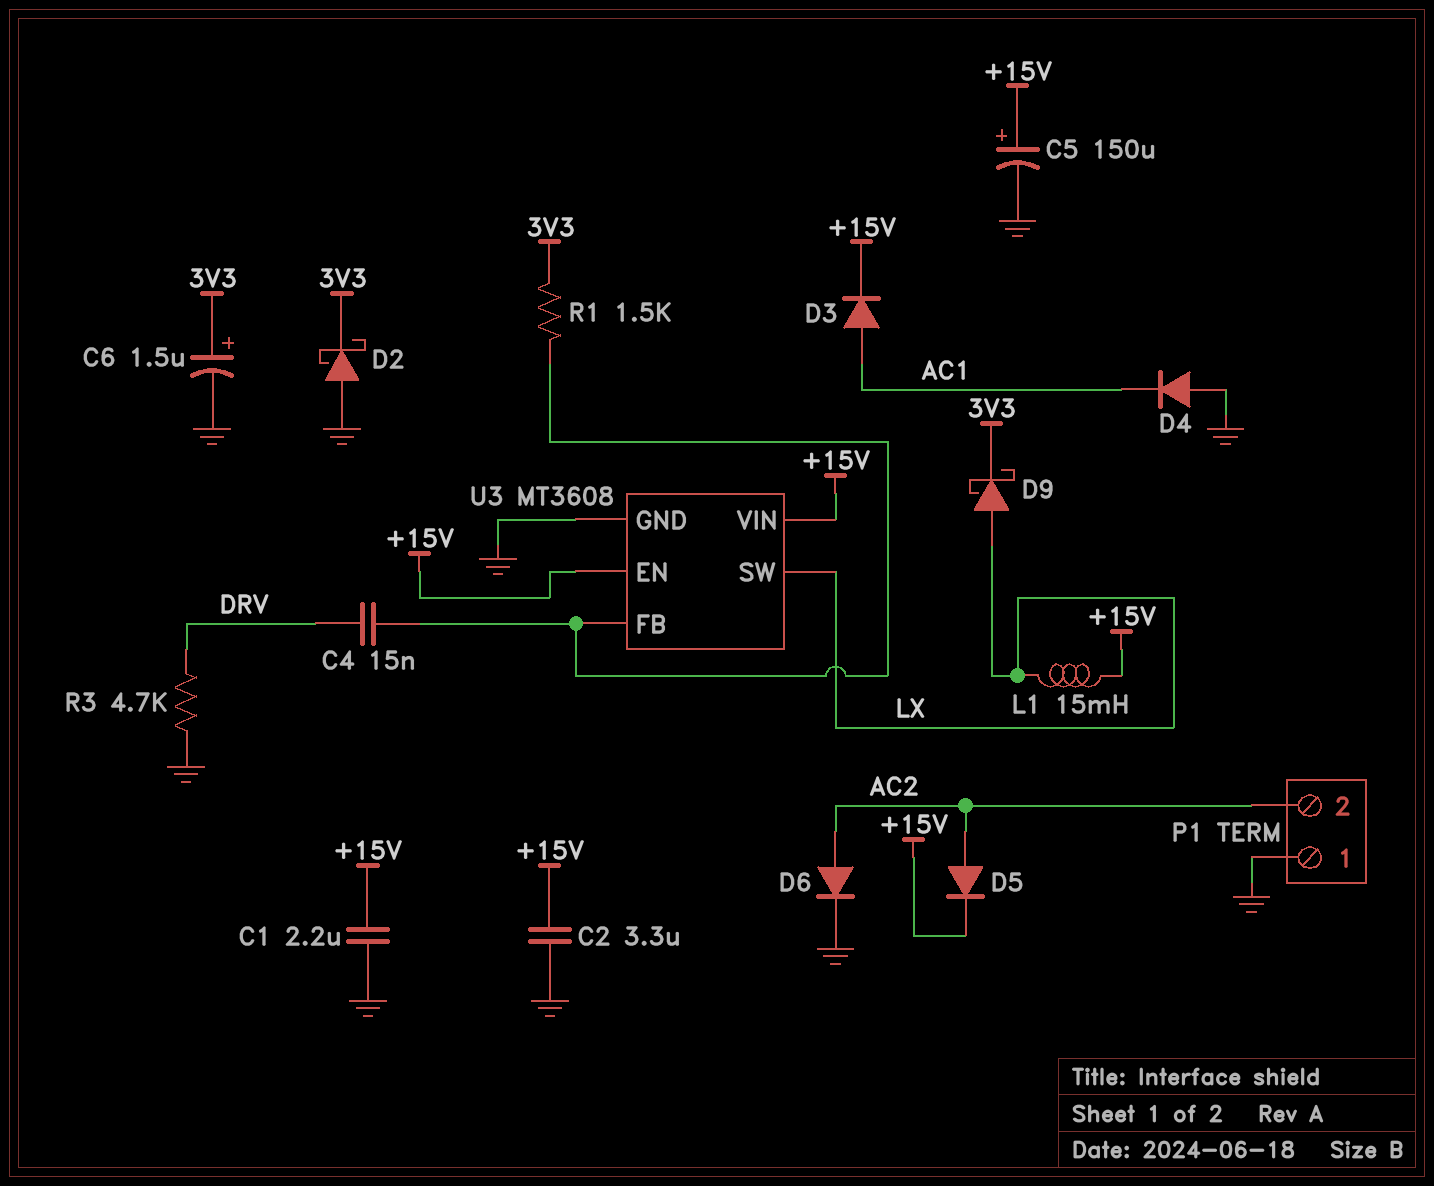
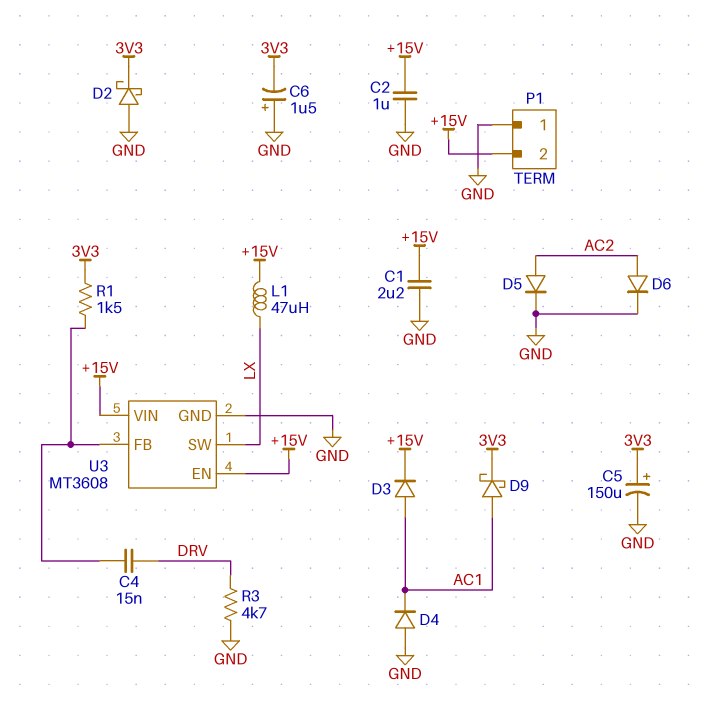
C2: 3.3uF (+15V, GND) -> 1uF (+15V, GND)
C5: 150uF (plus +15V, minus GND) -> 150uF (plus 3V3, minus GND)
C6: 1.5uF (plus 3V3, minus GND) -> 1.5uF (plus GND, minus 3V3)
D5: diode (A AC2, K +15V) -> diode (A AC2, K GND)
D9: schottky (A LX, K 3V3) -> schottky (A AC1, K 3V3)
L1: 15mH (+15V, LX) -> 47uH (+15V, LX)
P1 pin 2: AC2 -> +15V

